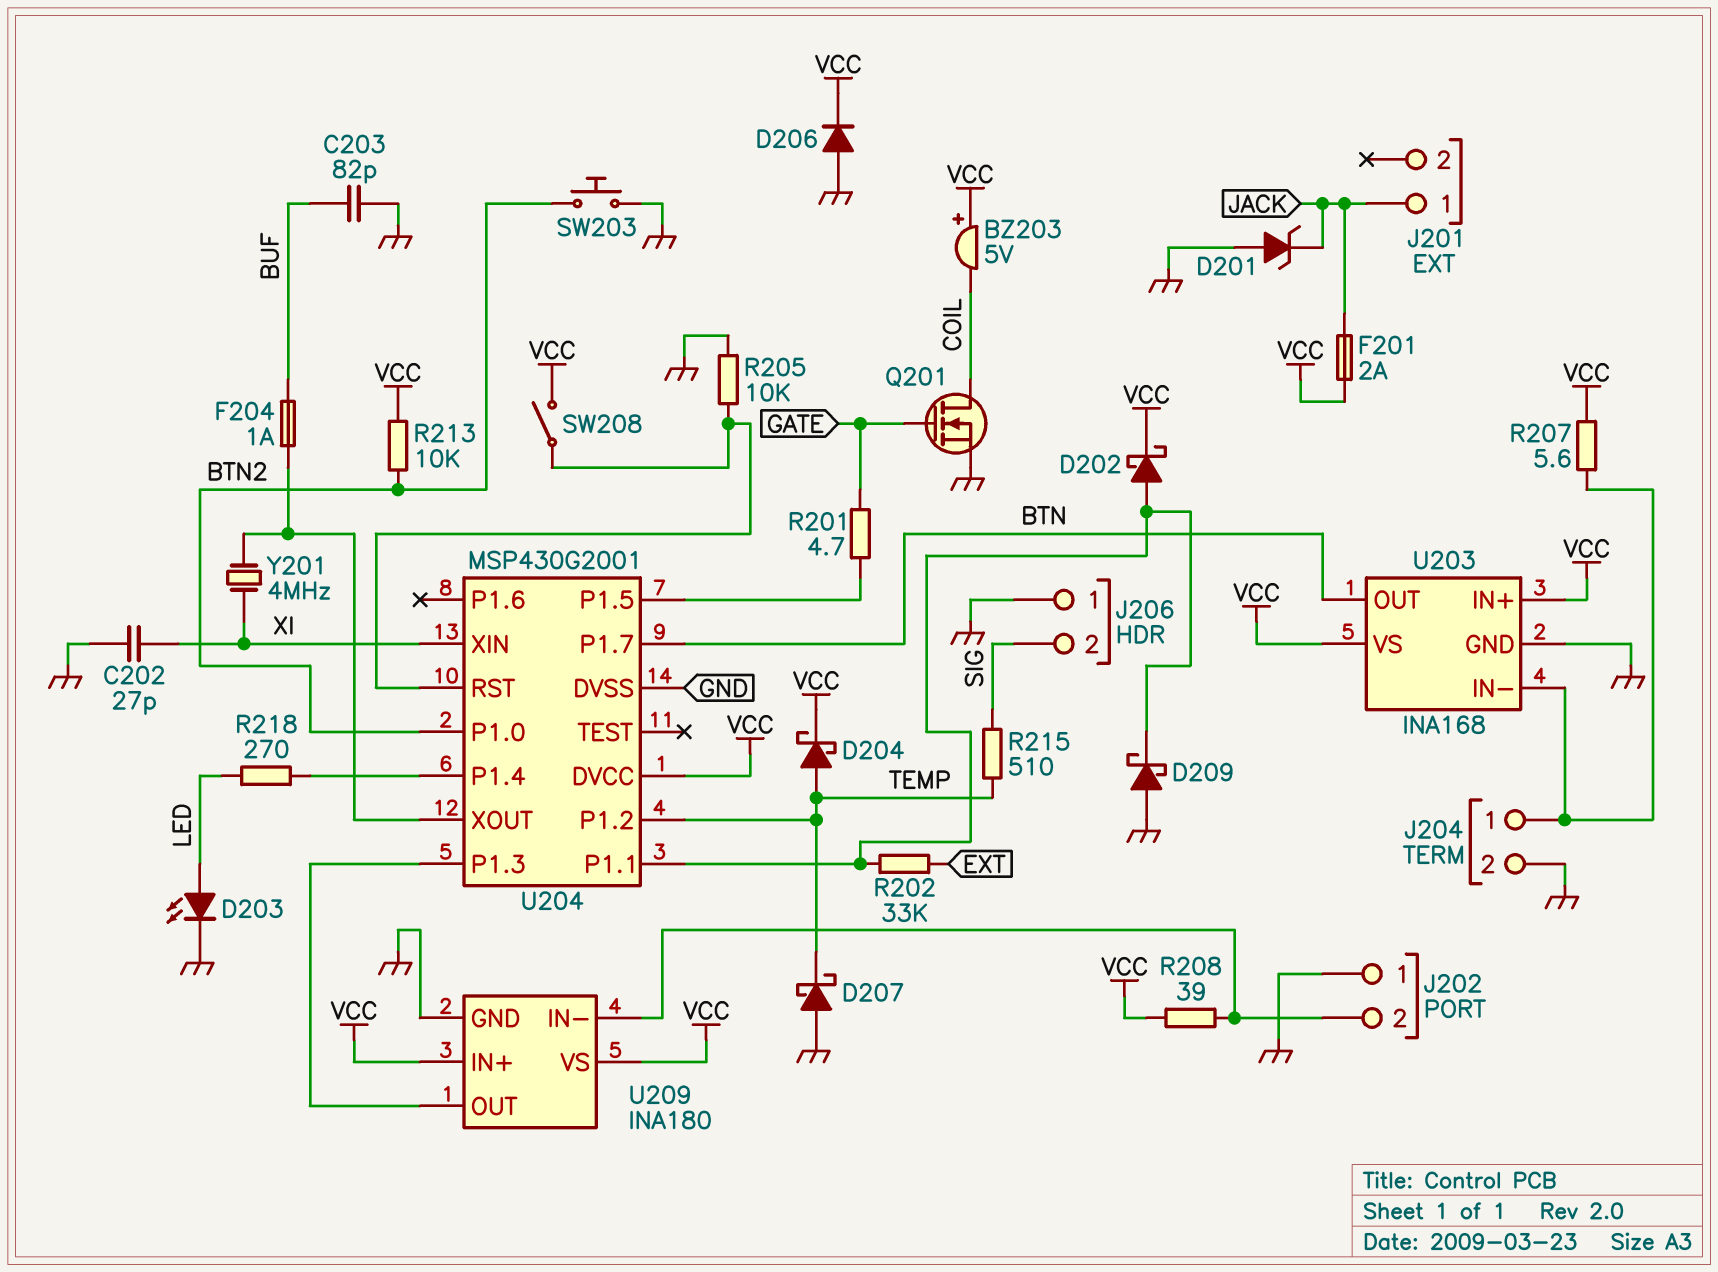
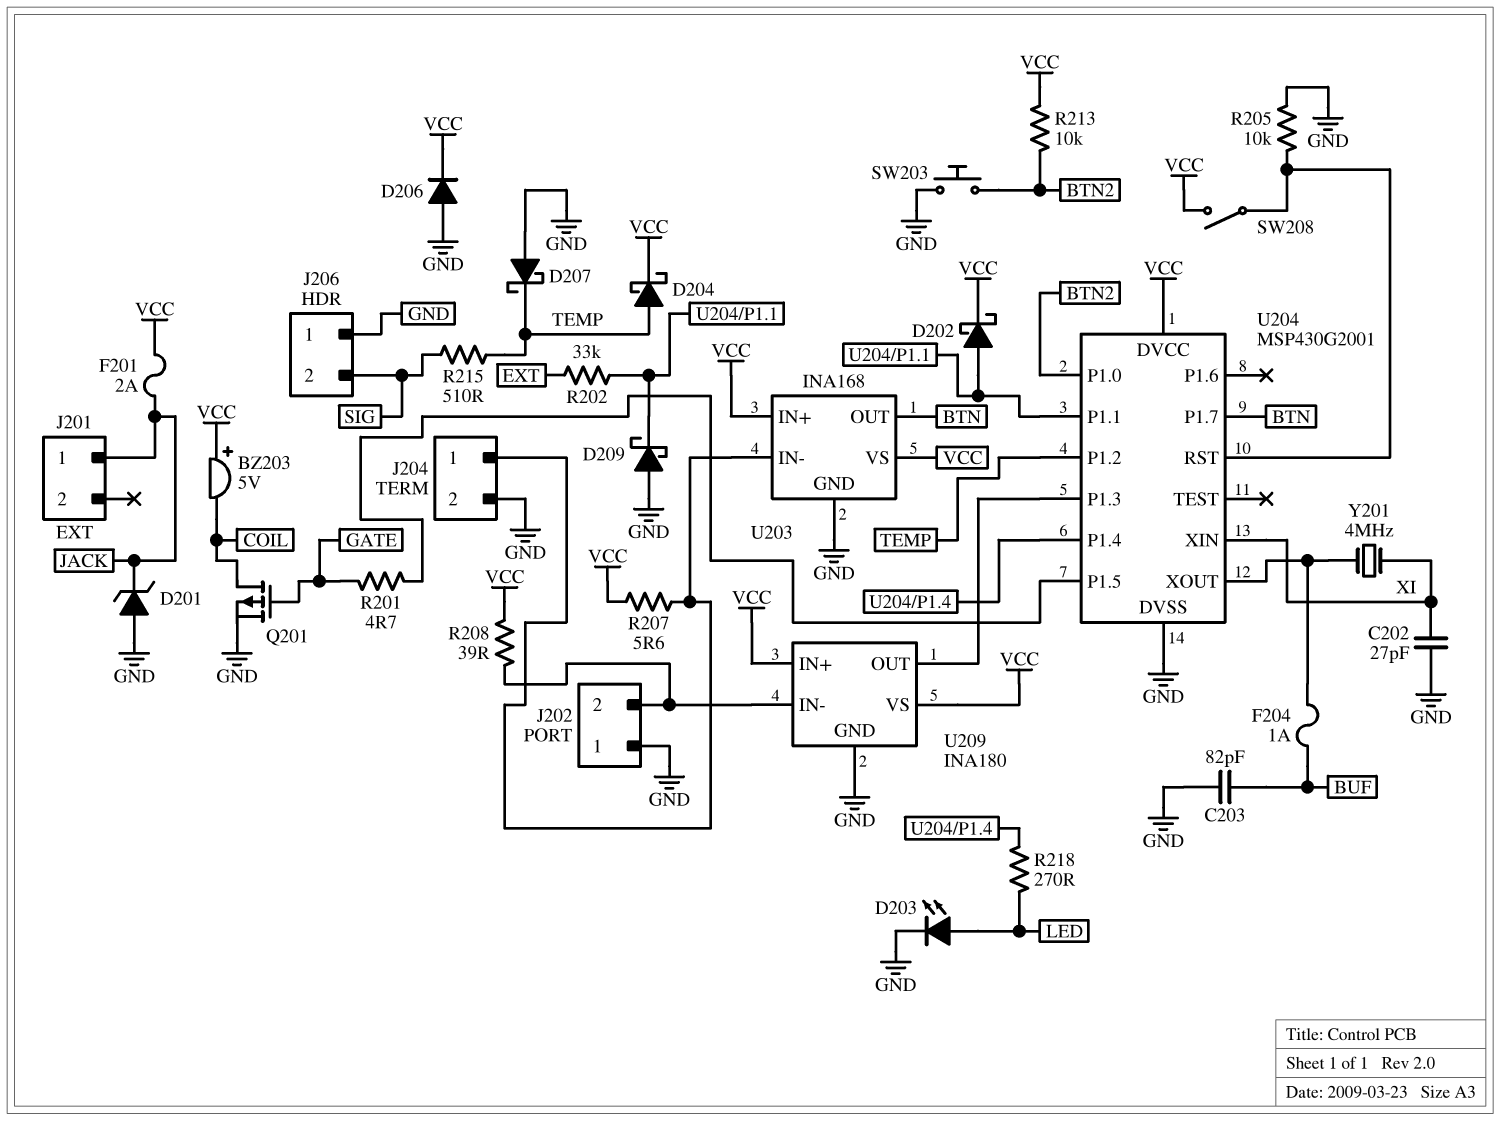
Q201: NMOS (G GATE, D COIL, S GND) -> PMOS (G GATE, D COIL, S GND)

